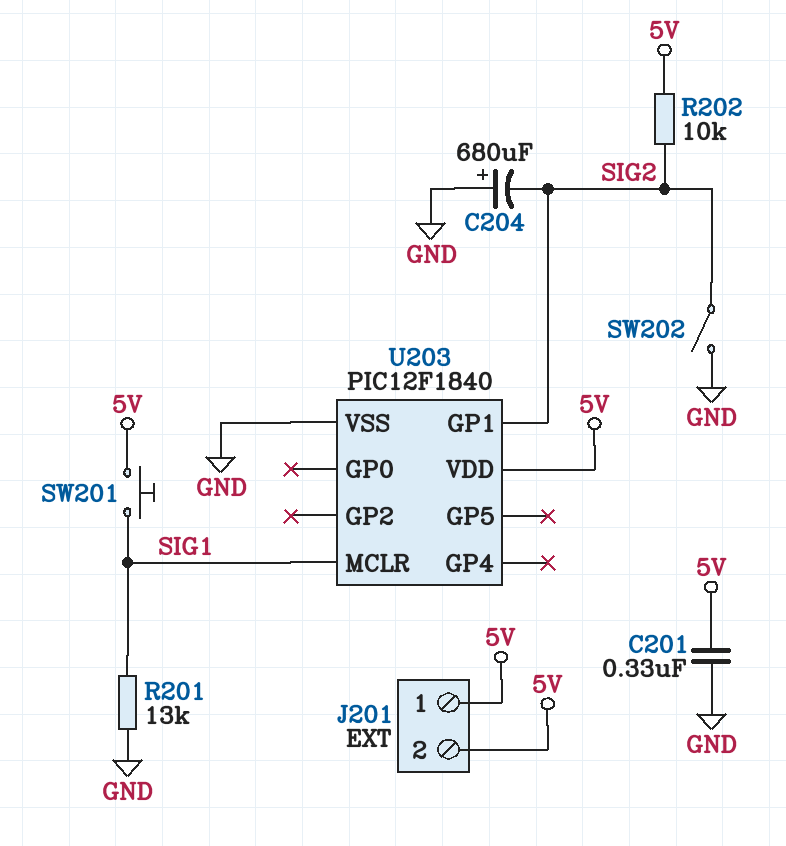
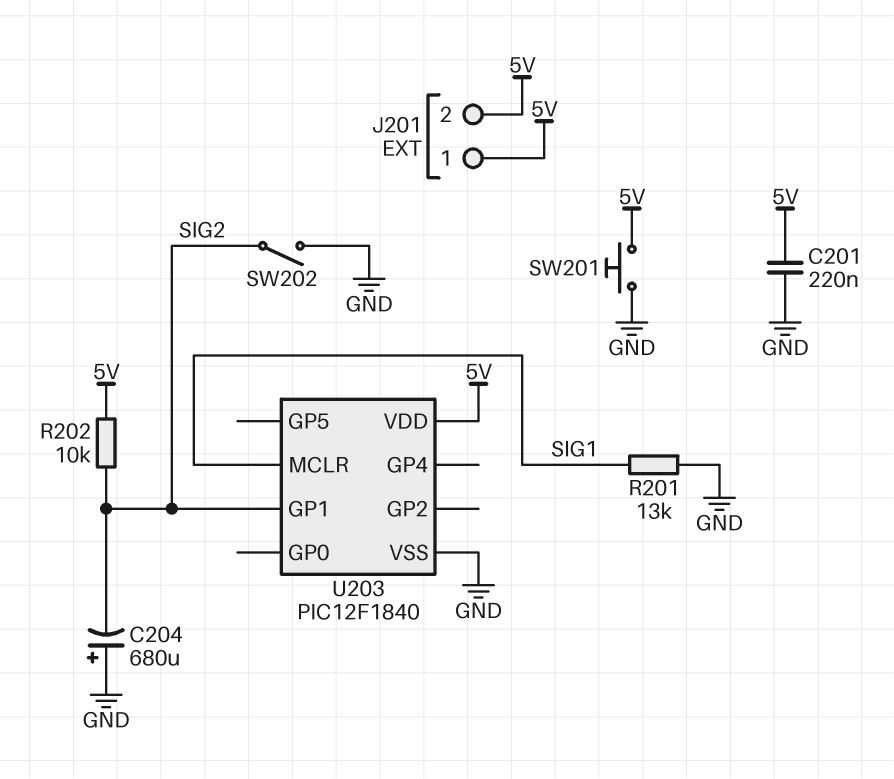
C201: 330nF (5V, GND) -> 220nF (5V, GND)
SW201: button (5V, SIG1) -> button (5V, GND)

